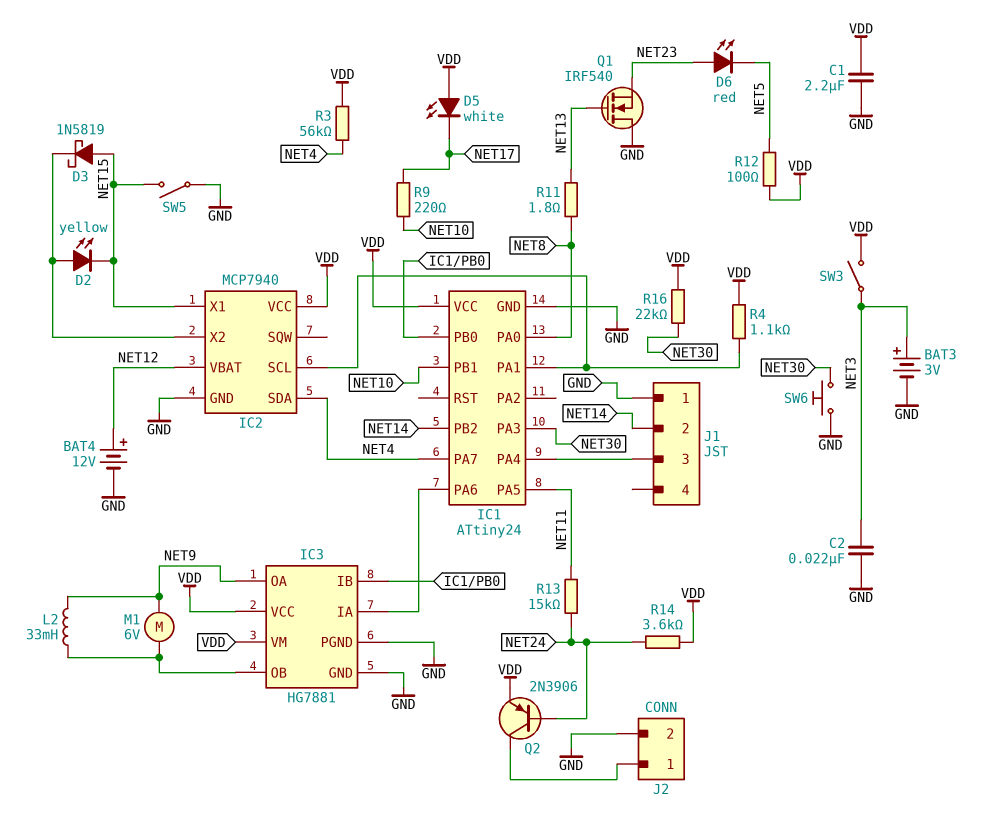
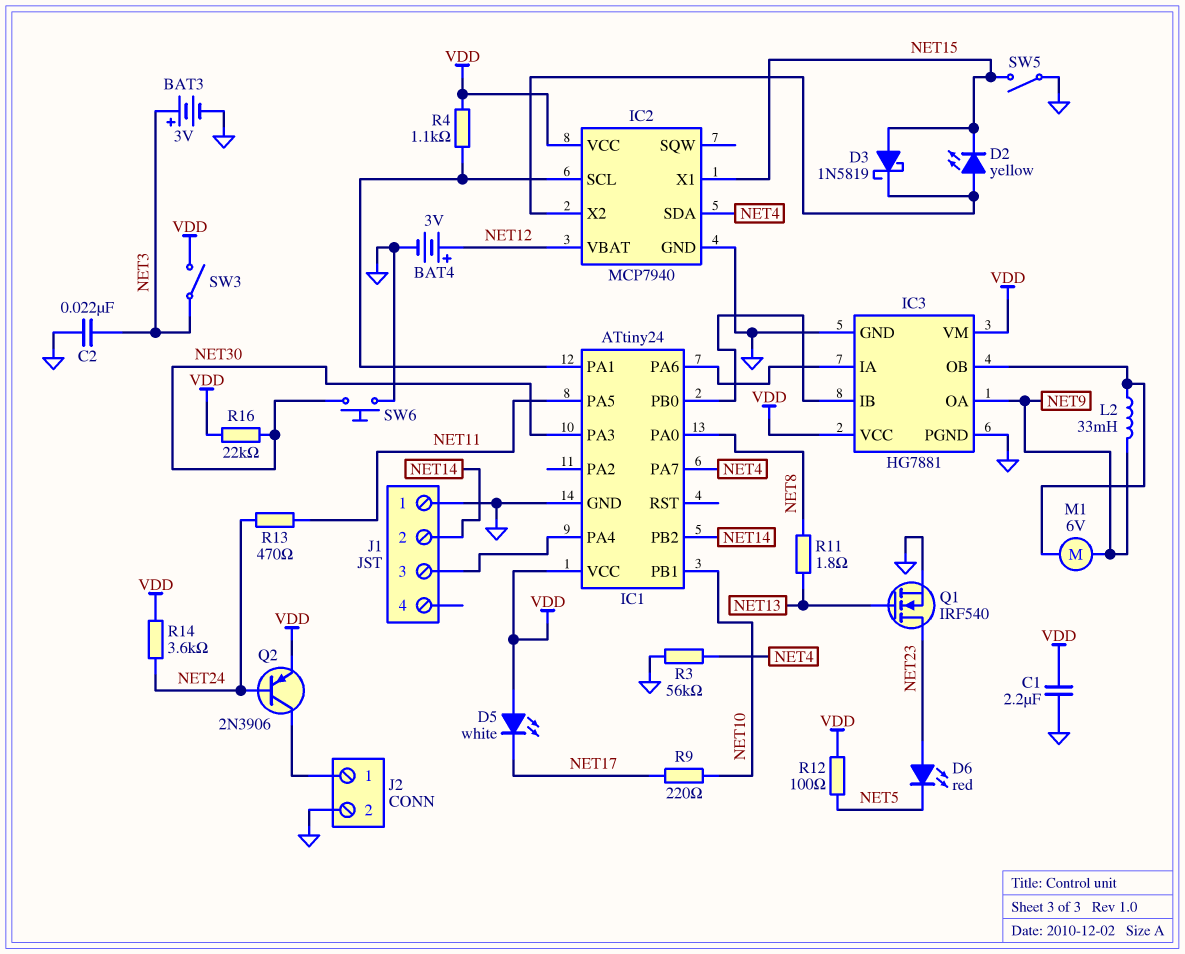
BAT4: 12V (plus NET12, minus GND) -> 3V (plus NET12, minus GND)
Q1: NMOS IRF540 (G NET13, D GND, S NET23) -> NMOS IRF540 (G NET13, D NET23, S GND)
R3: 56k (NET4, VDD) -> 56k (GND, NET4)
R13: 15k (NET11, NET24) -> 470 (NET11, NET24)

